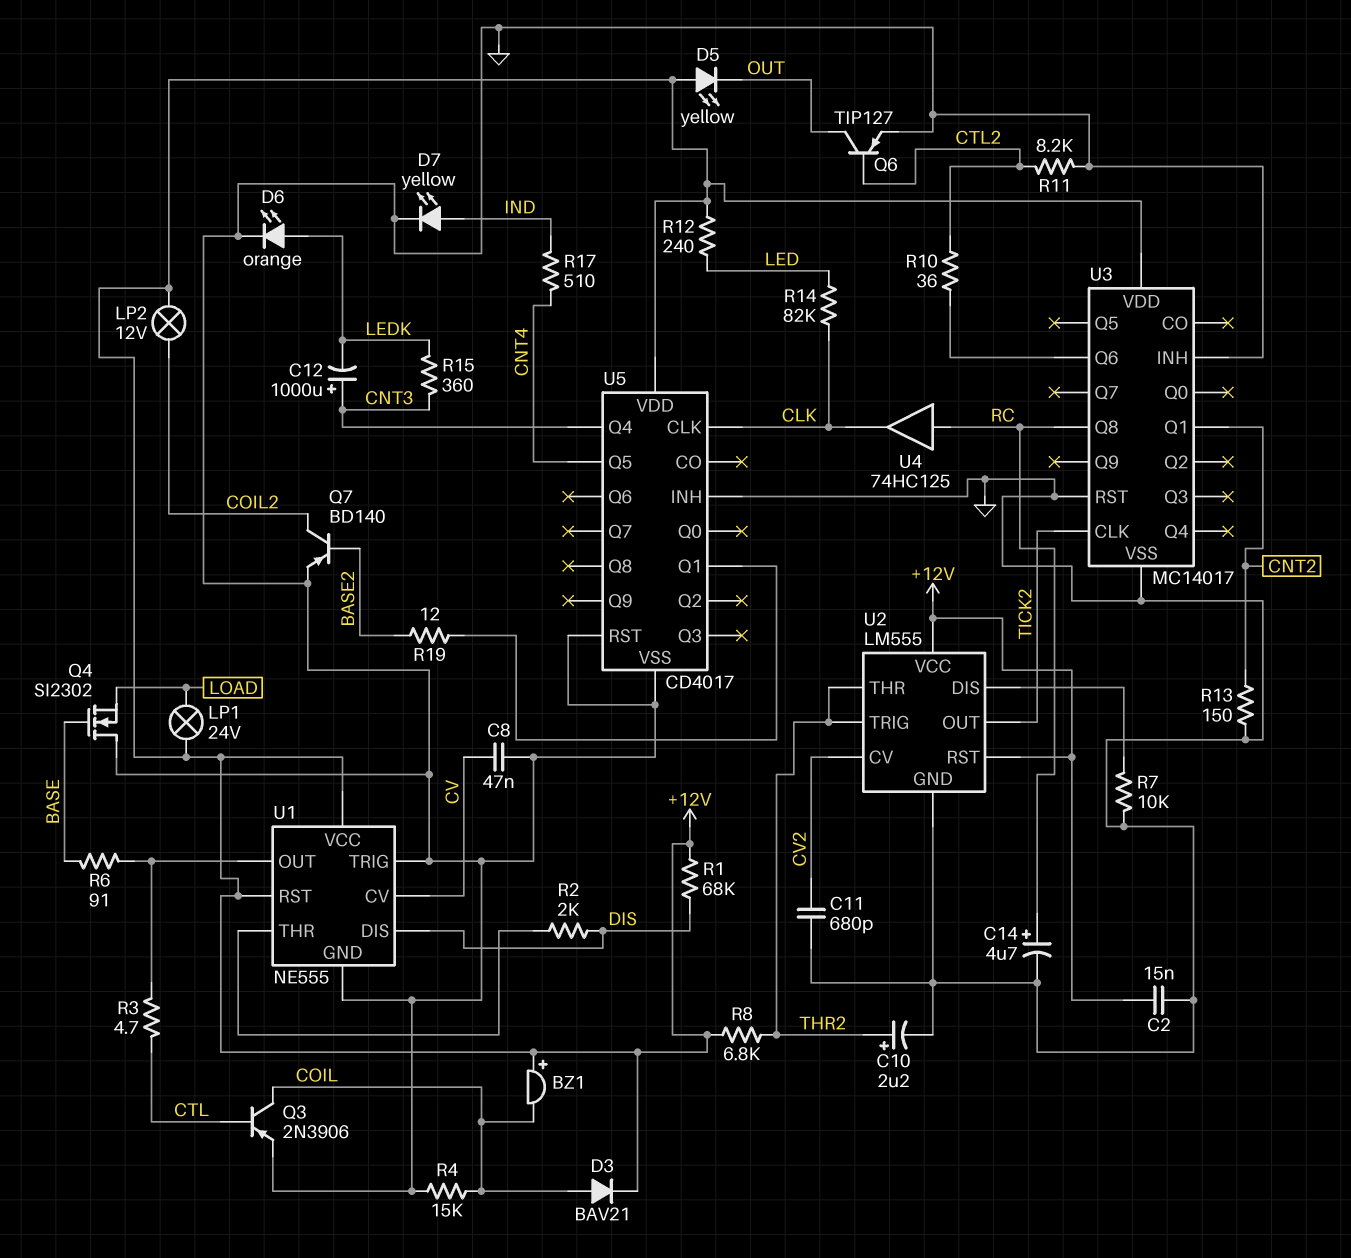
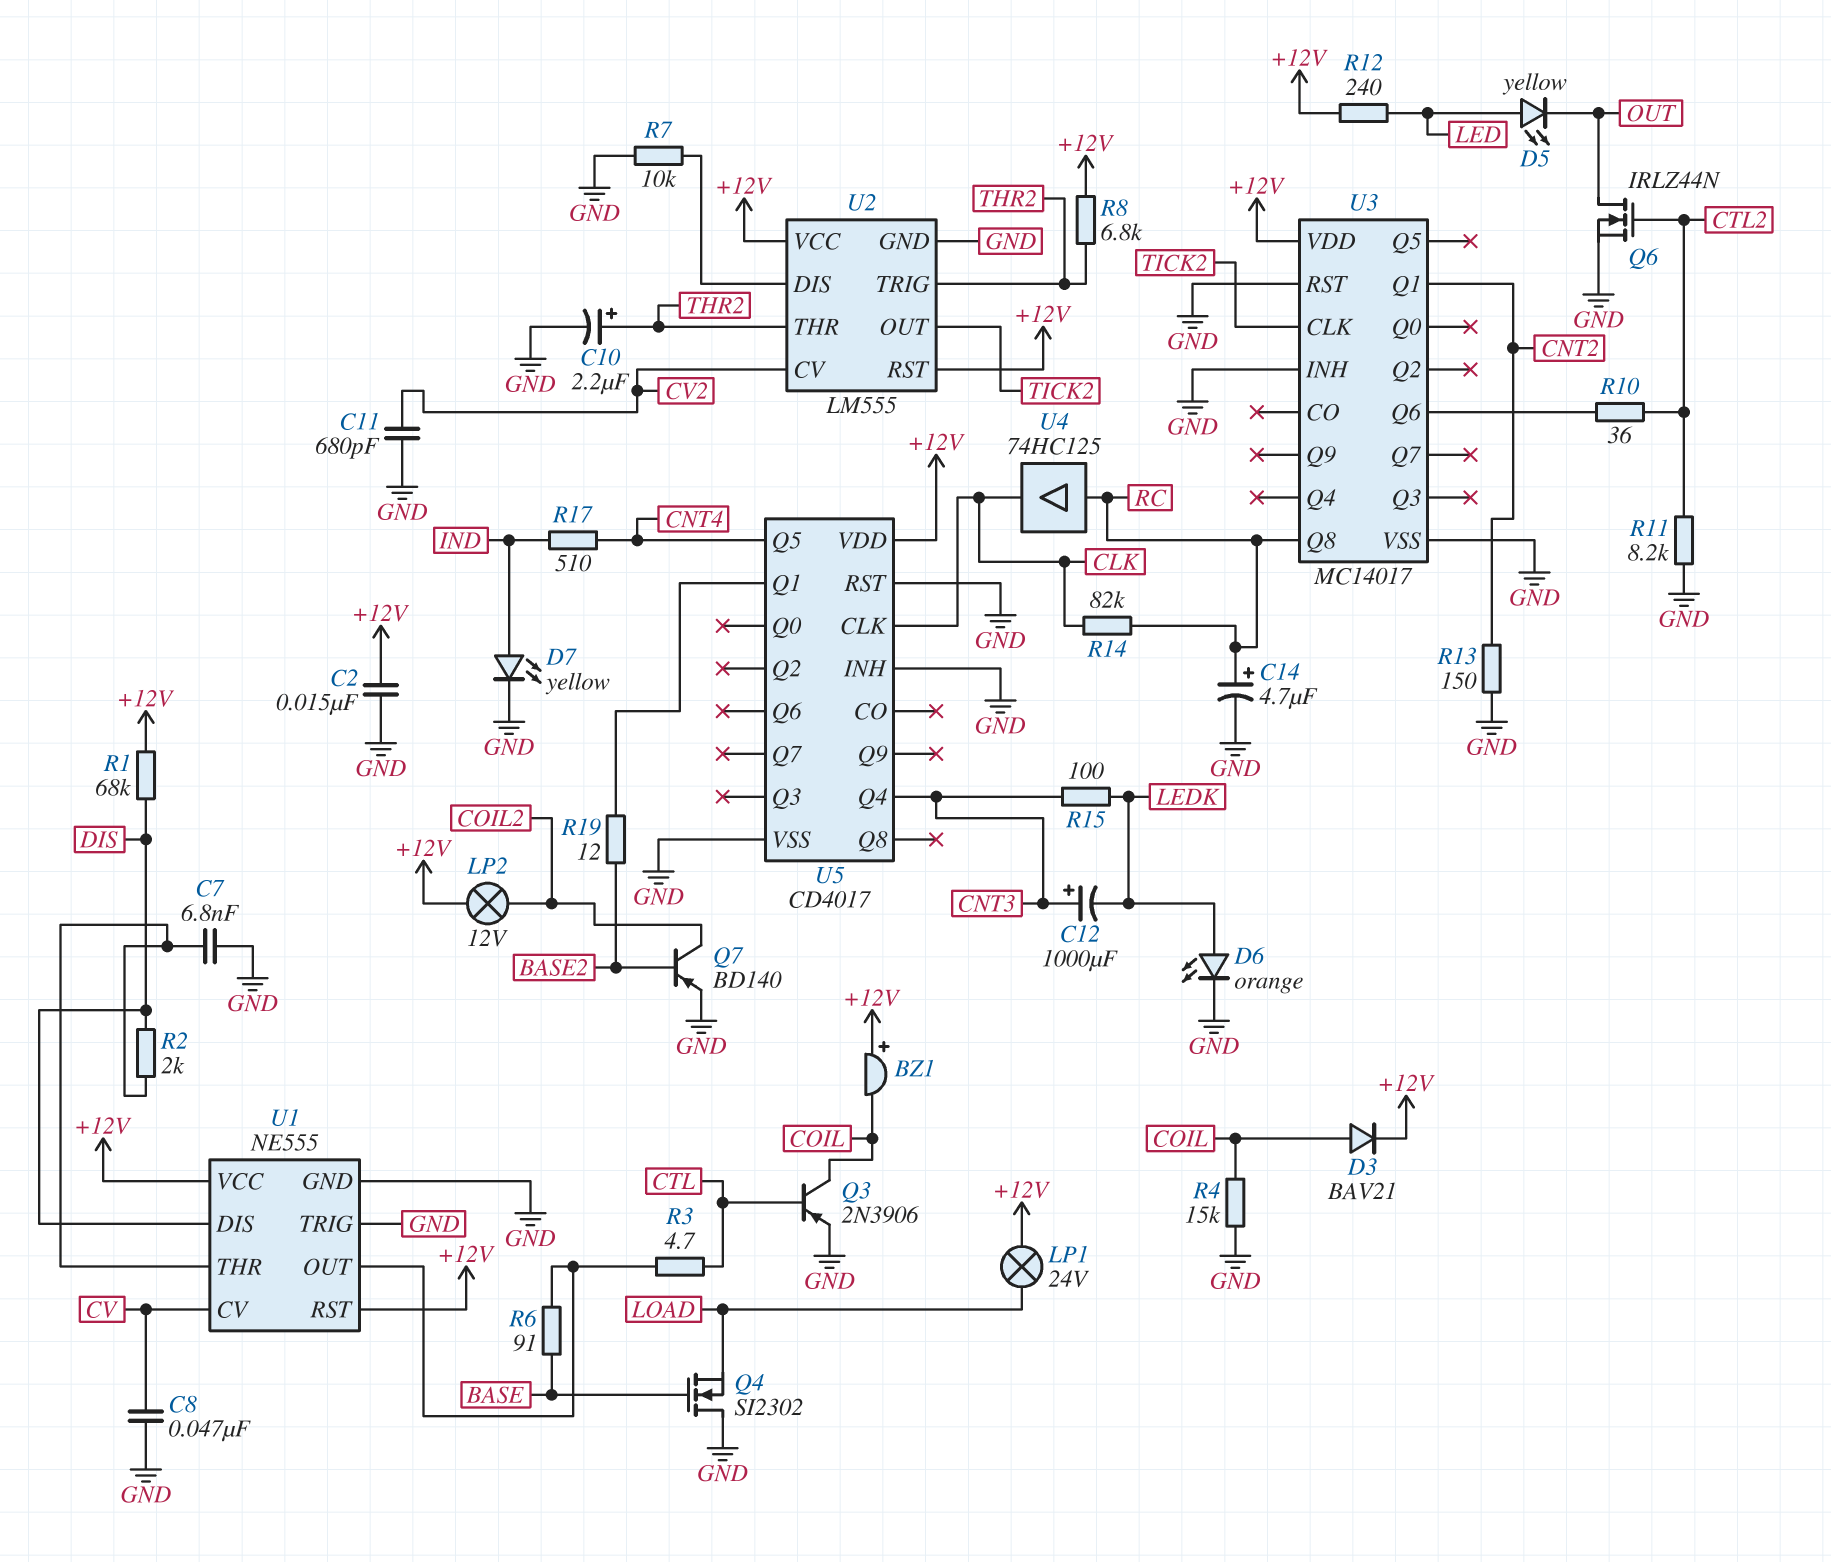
C7: none -> 6.8nF (GND, U1/THR)
D5: LED yellow (A +12V, K OUT) -> LED yellow (A LED, K OUT)
Q6: PNP TIP127 (B CTL2, C OUT, E GND) -> NMOS IRLZ44N (G CTL2, D OUT, S GND)
R14: 82k (CLK, LED) -> 82k (CLK, RC)
R15: 360 (CNT3, LEDK) -> 100 (CNT3, LEDK)

